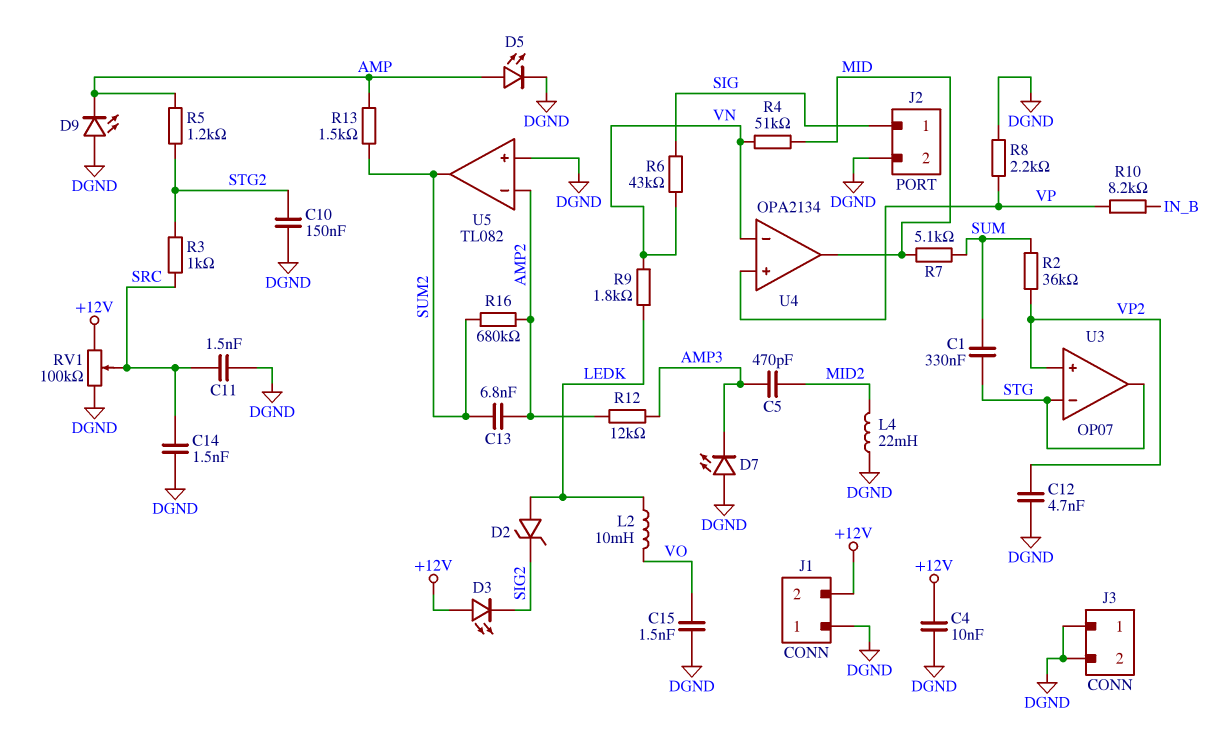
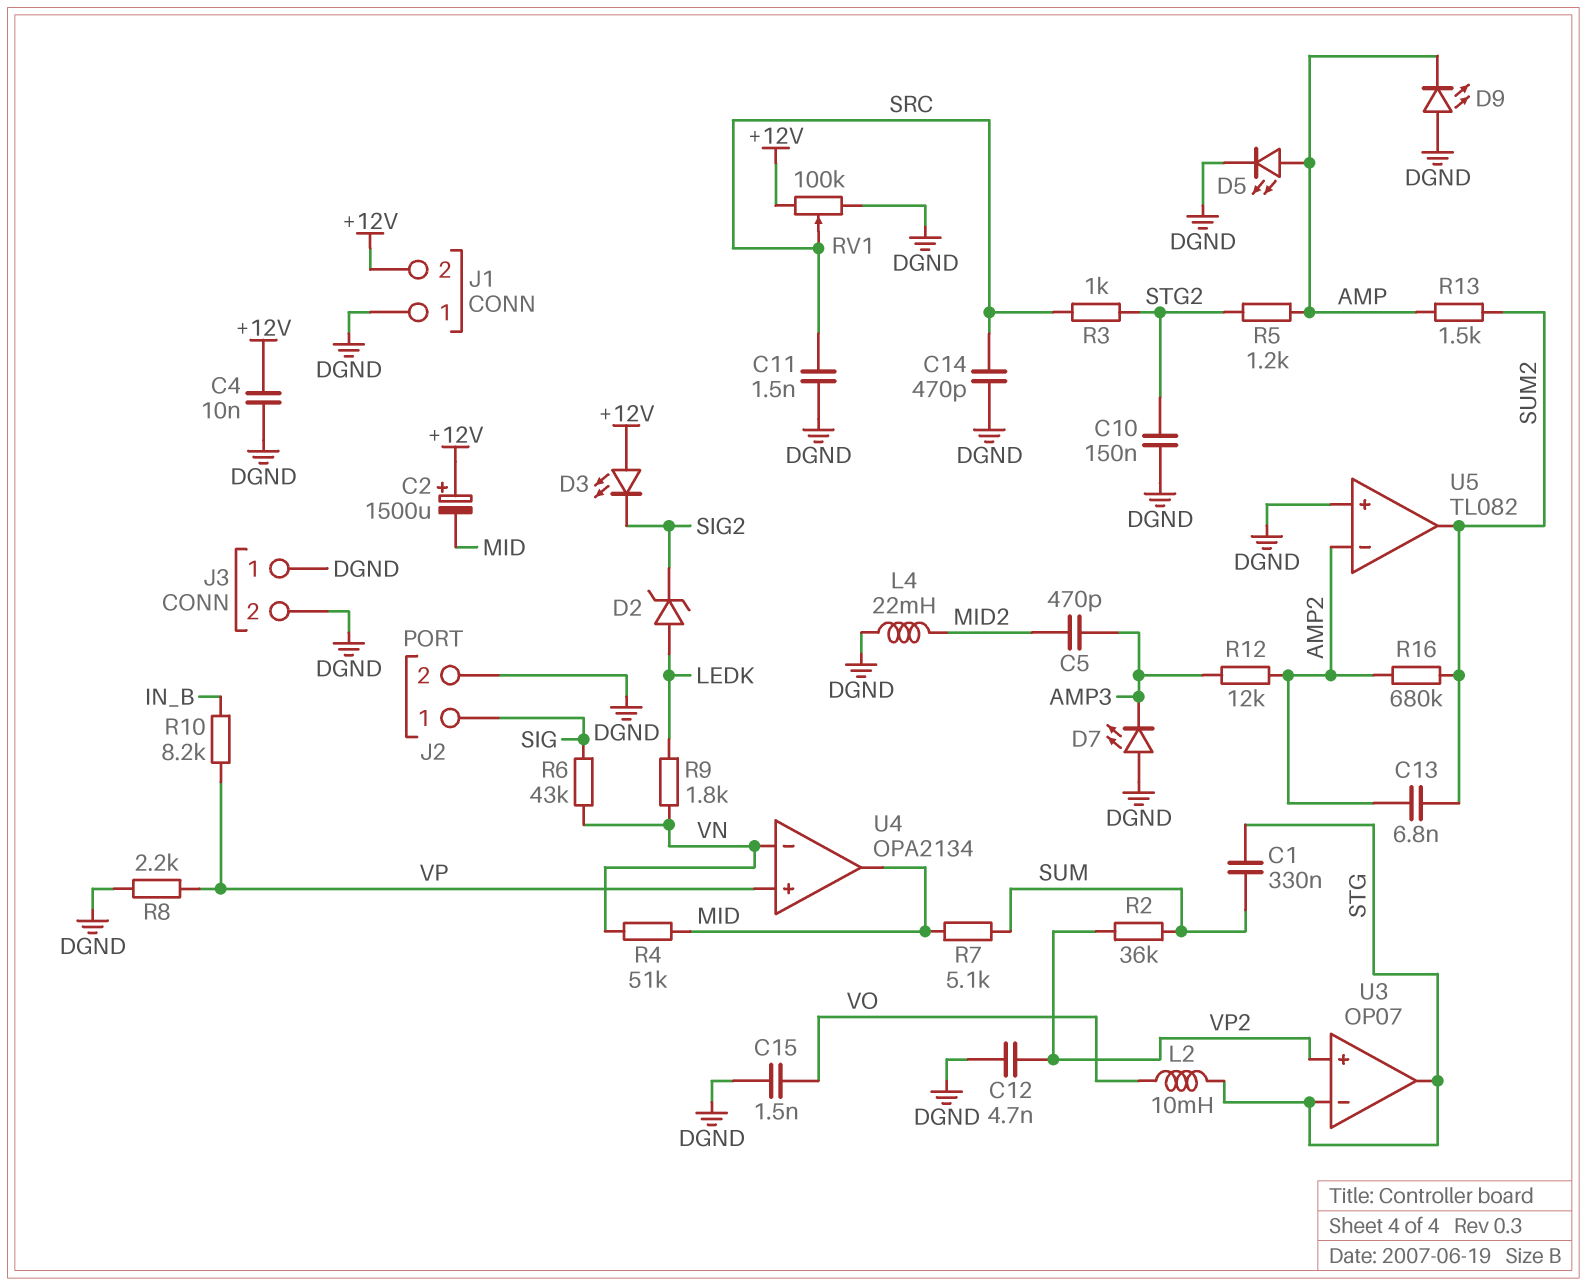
C2: none -> 1500uF (plus +12V, minus MID)
C14: 1.5nF (DGND, SRC) -> 470pF (DGND, SRC)
L2: 10mH (LEDK, VO) -> 10mH (STG, VO)

